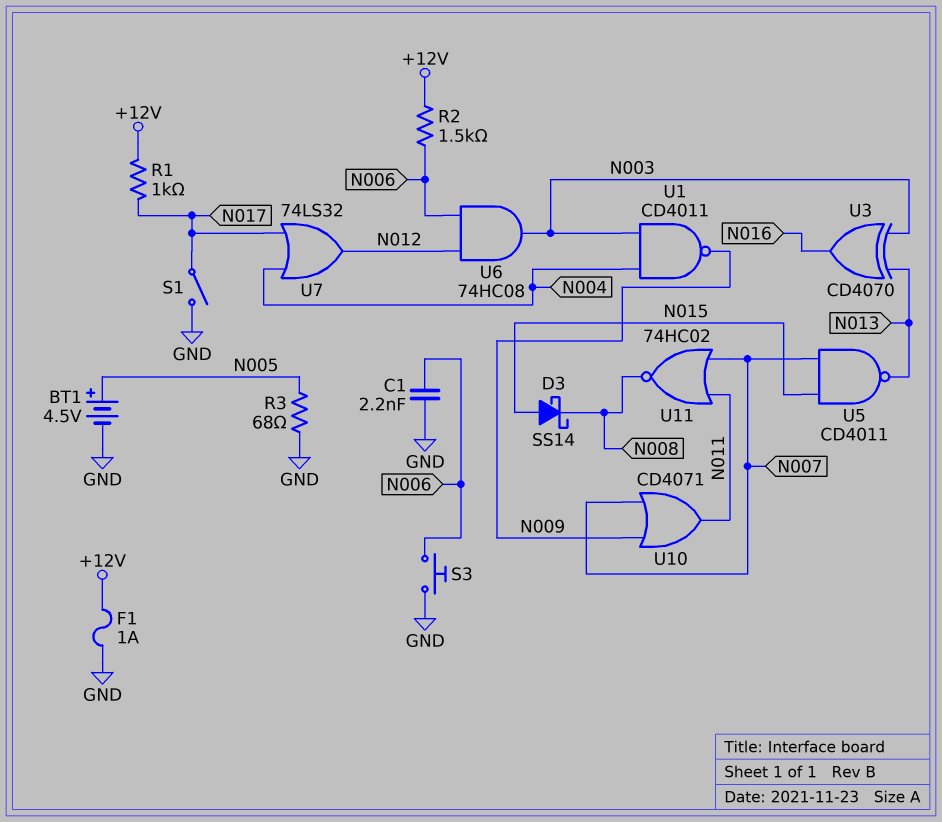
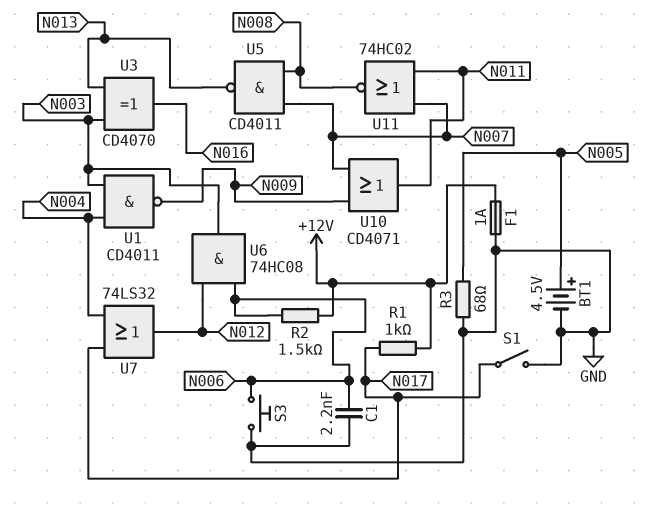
D3: schottky SS14 (A N015, K N008) -> none
U5: NAND CD4011 (in N007, in N015, out N013) -> NAND CD4011 (in N007, in N008, out N013)

